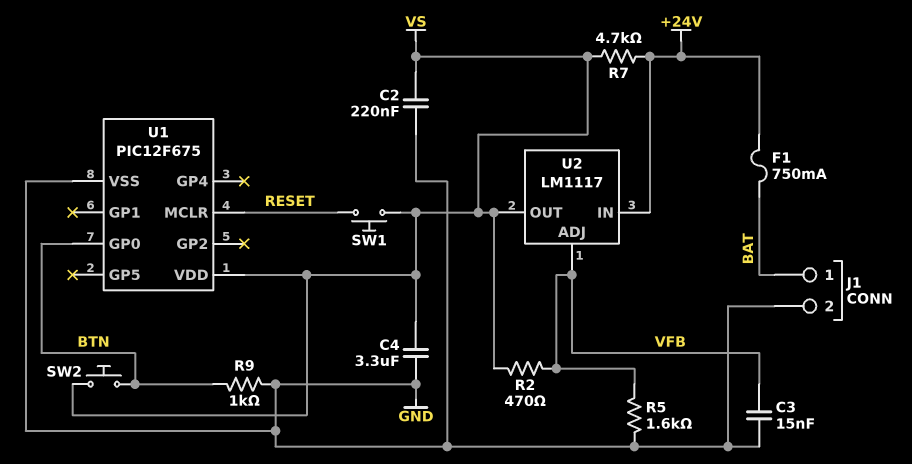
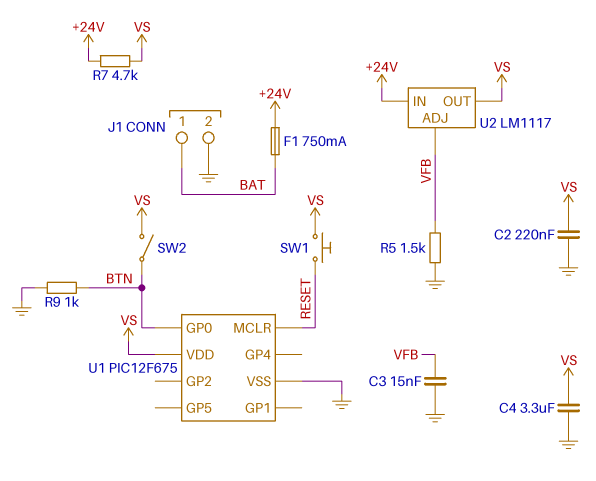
R2: 470 (VFB, VS) -> none
R5: 1.6k (GND, VFB) -> 1.5k (GND, VFB)
SW2: button (BTN, VS) -> switch (BTN, VS)

